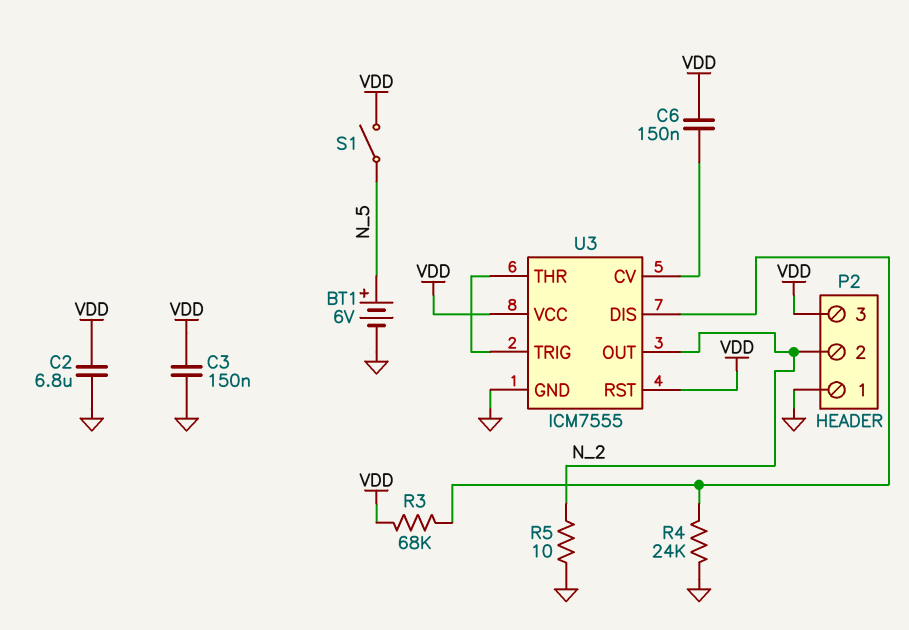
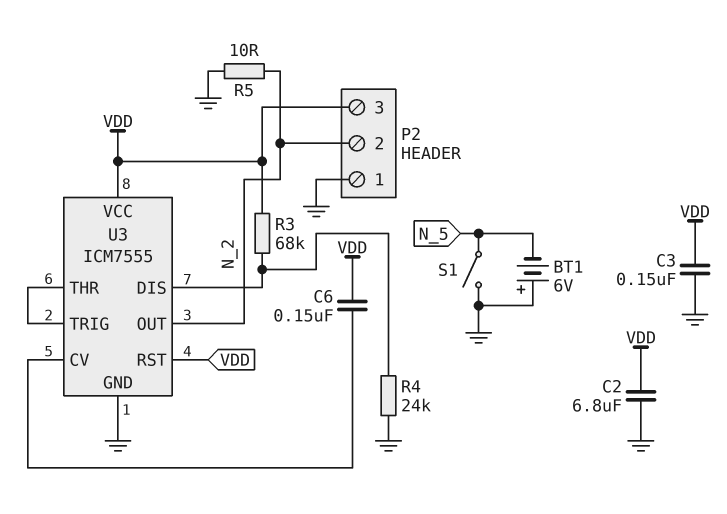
BT1: 6V (plus N_5, minus GND) -> 6V (plus GND, minus N_5)
S1: switch (N_5, VDD) -> switch (GND, N_5)

